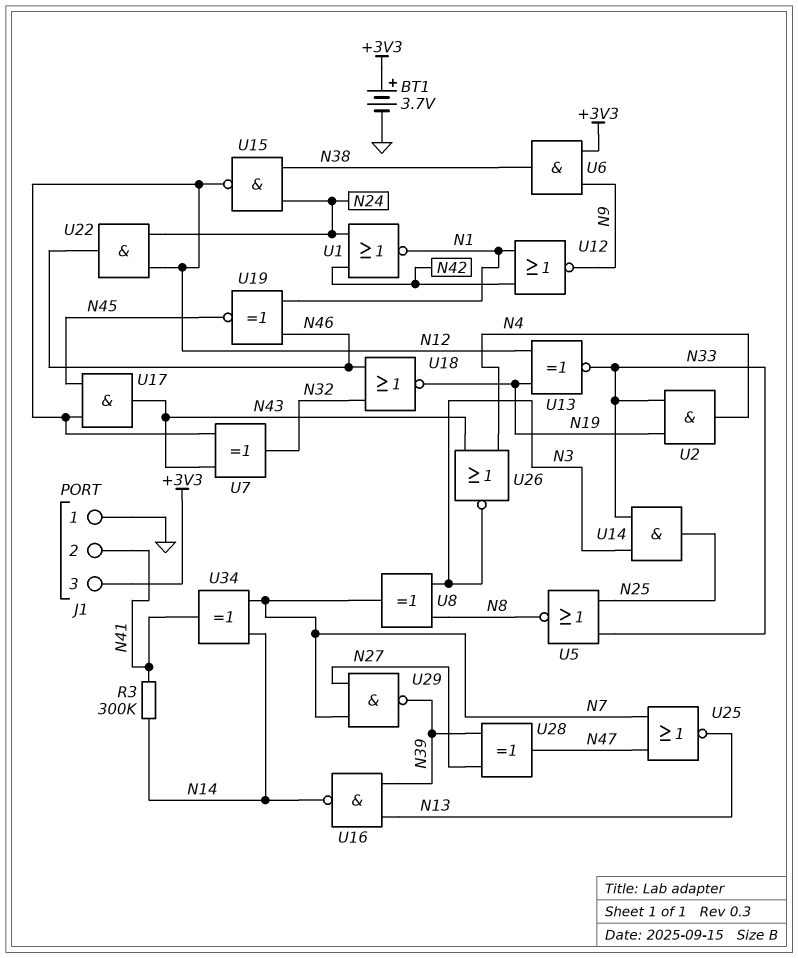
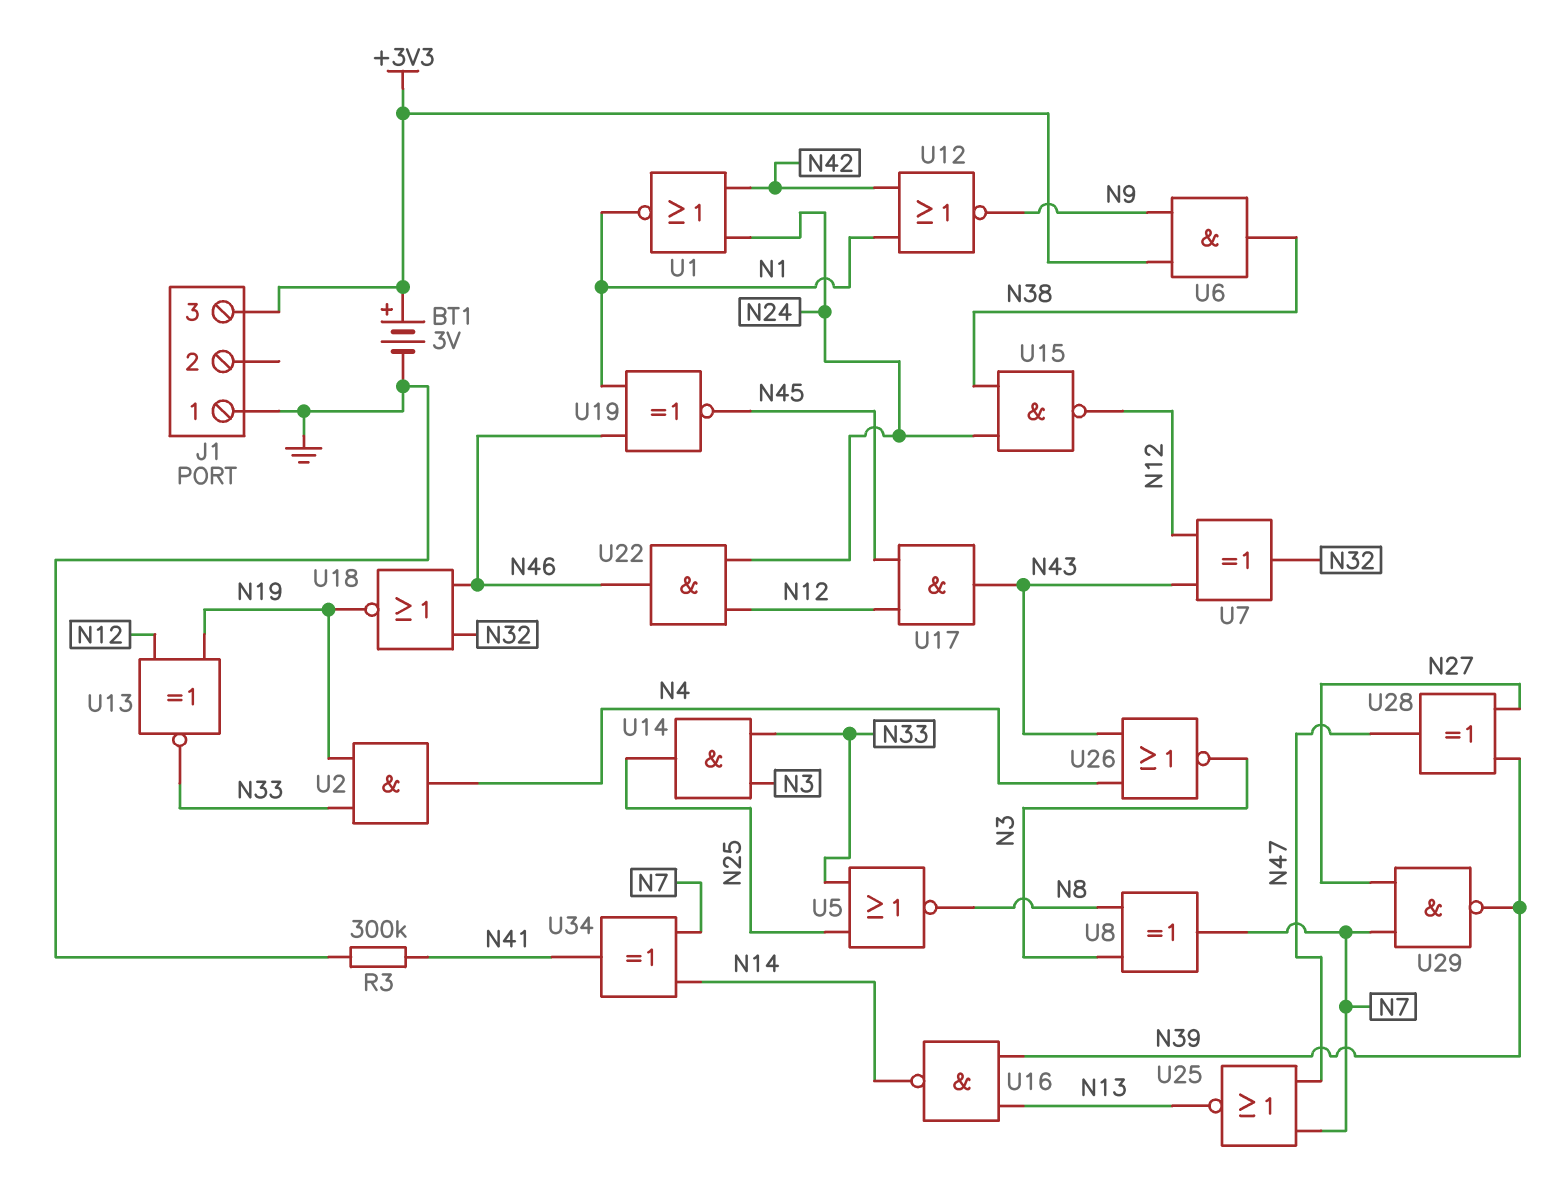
BT1: 3.7V (plus +3V3, minus GND) -> 3V (plus +3V3, minus GND)
J1 pin 2: N41 -> none
R3: 300k (N14, N41) -> 300k (GND, N41)

